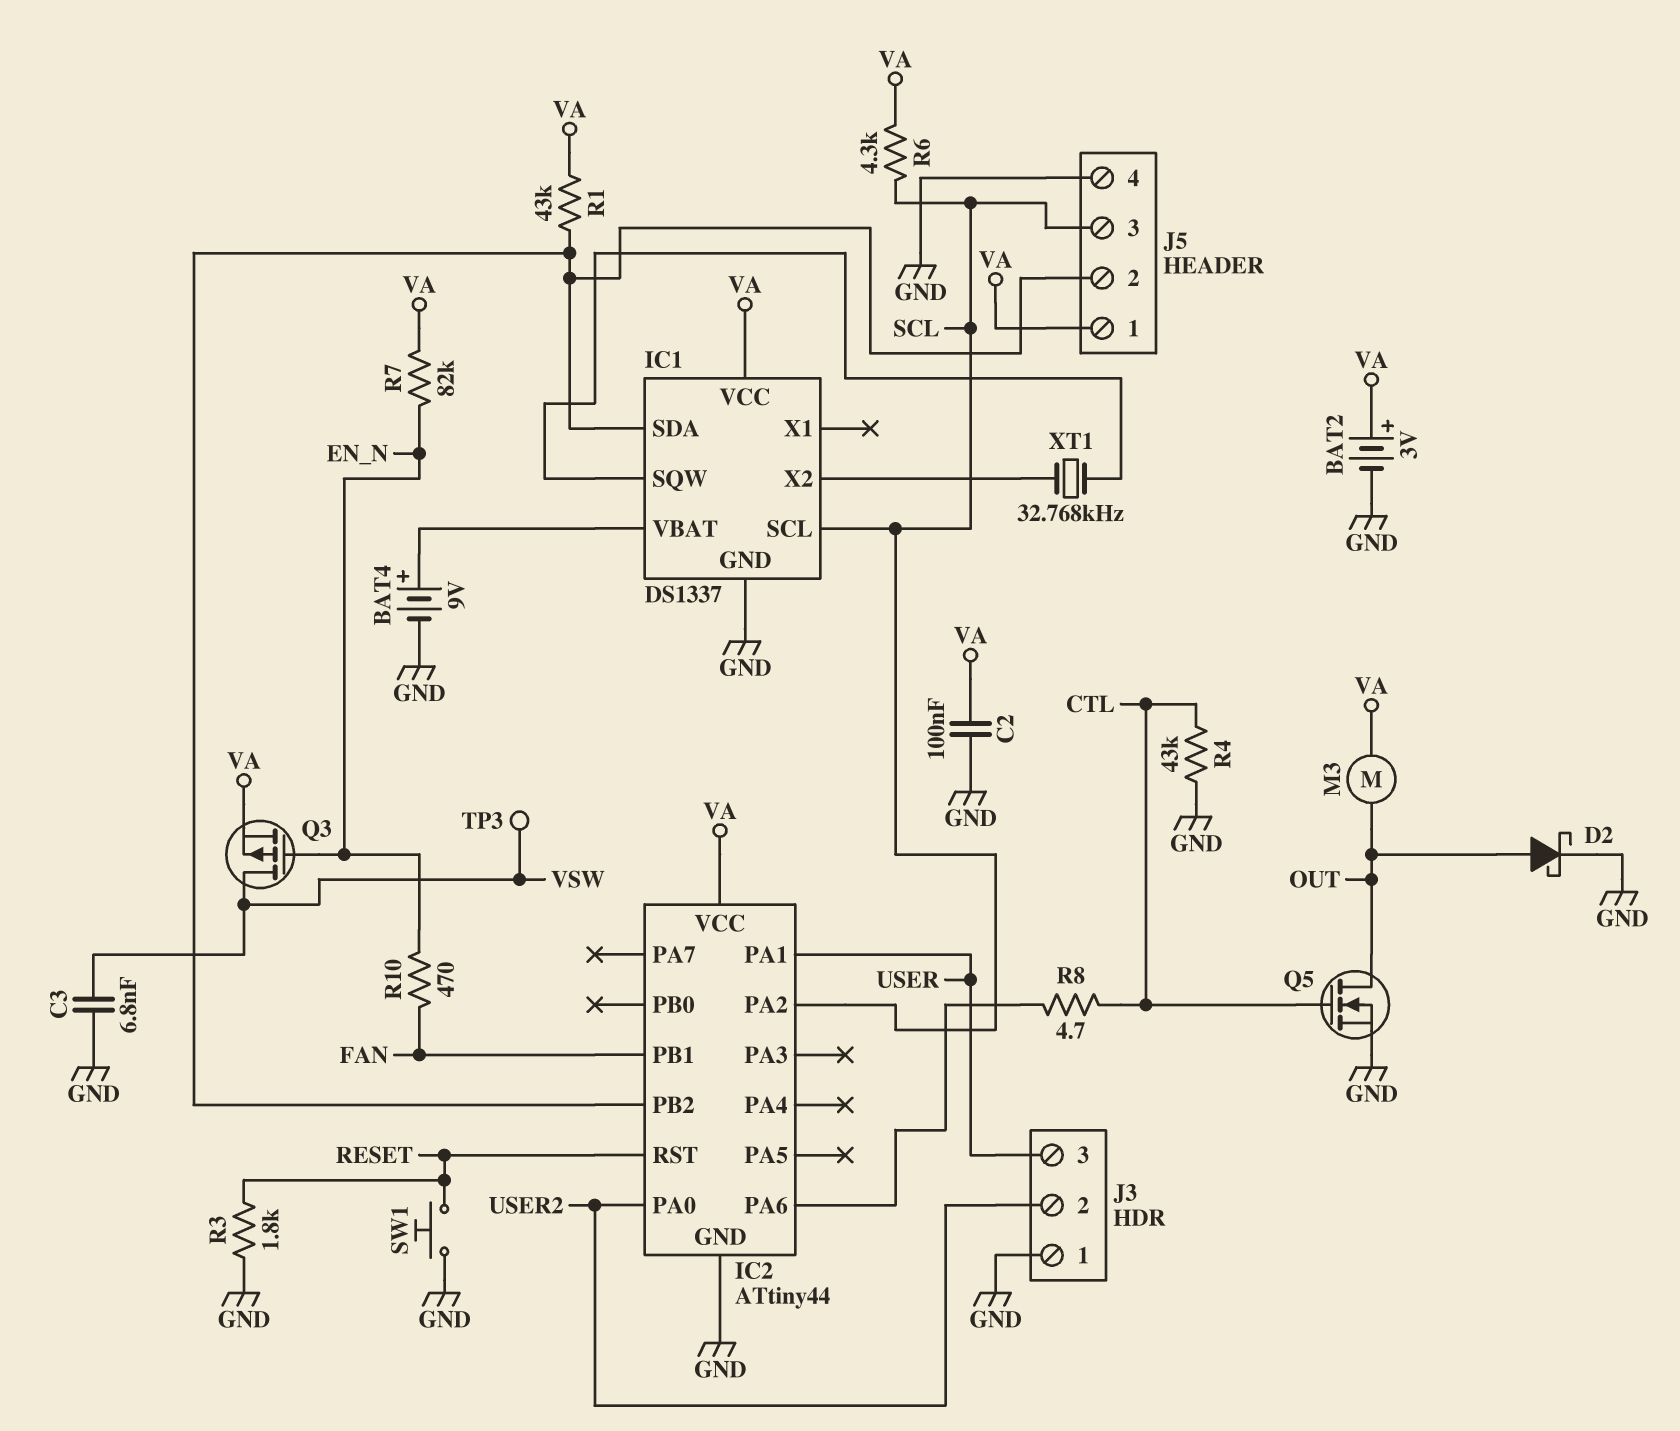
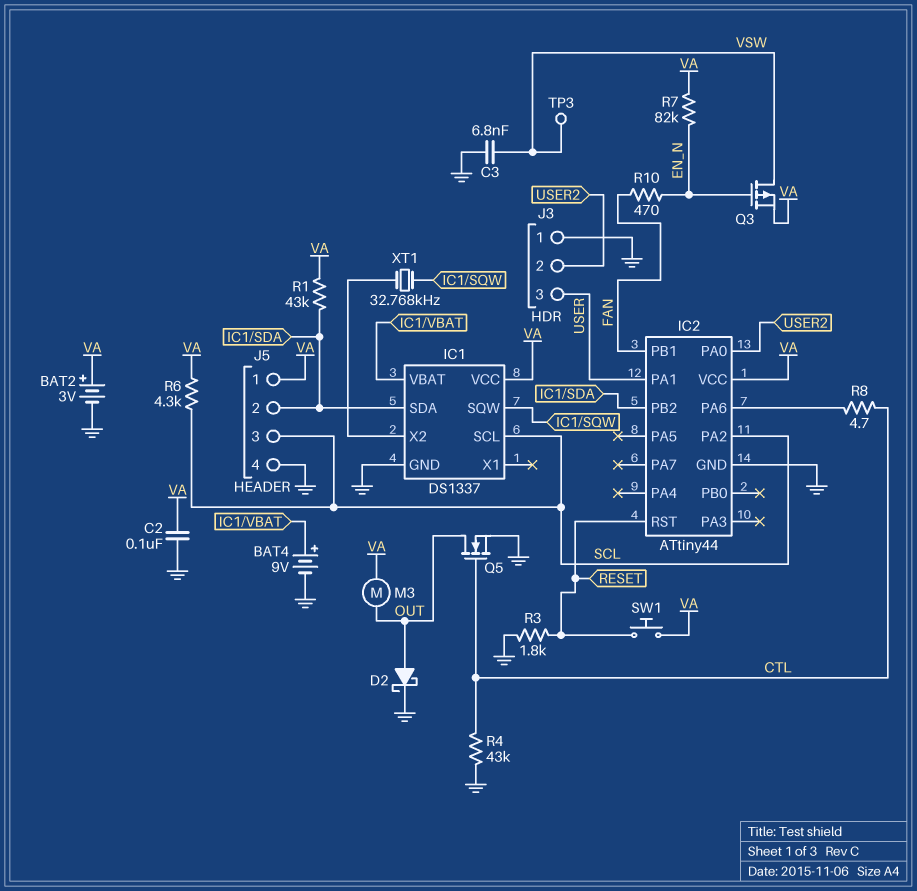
SW1: button (GND, RESET) -> button (RESET, VA)

